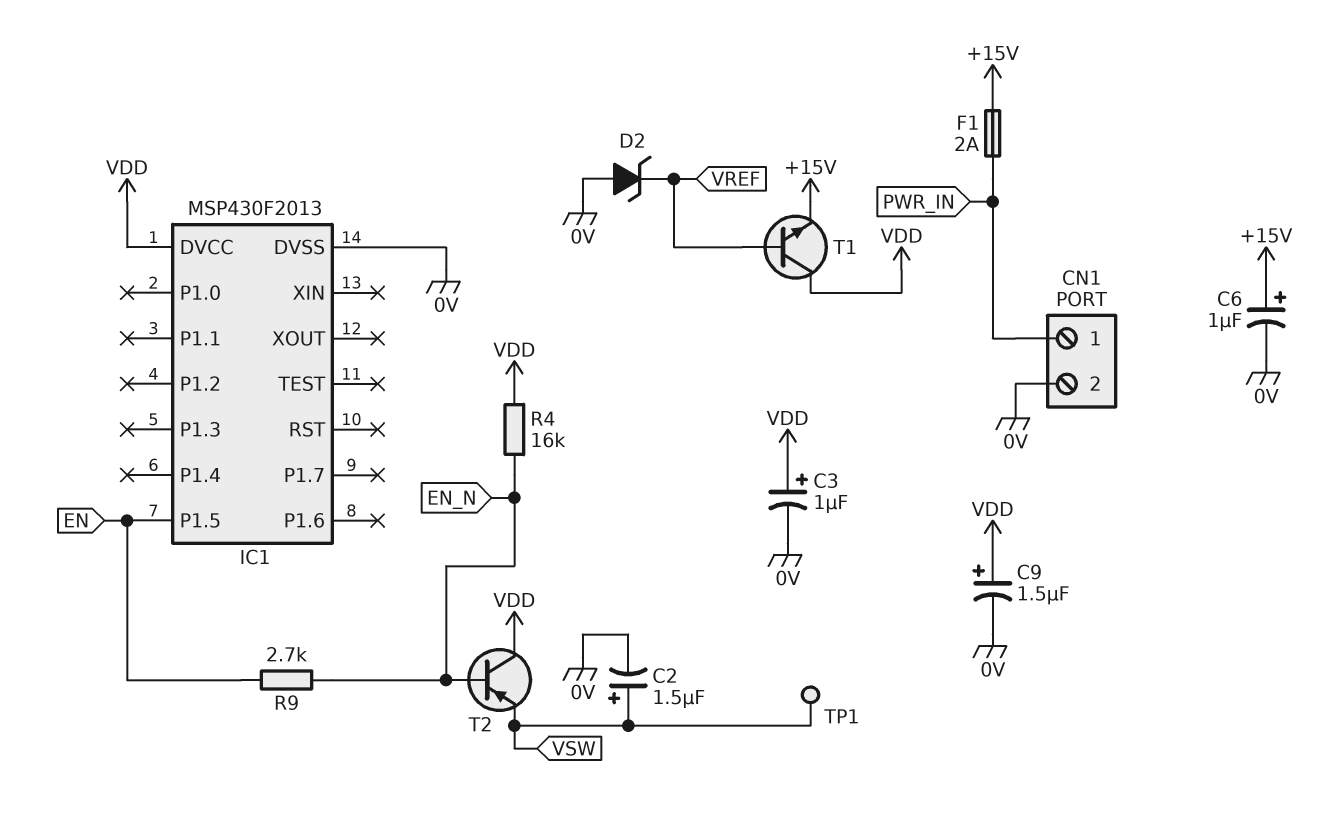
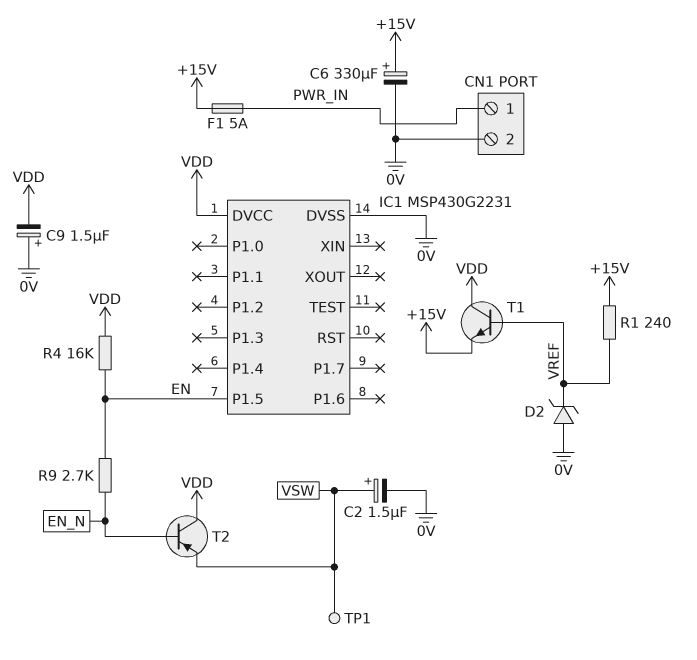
C3: 1uF (plus VDD, minus 0V) -> none
C6: 1uF (plus +15V, minus 0V) -> 330uF (plus +15V, minus 0V)
C9: 1.5uF (plus VDD, minus 0V) -> 1.5uF (plus 0V, minus VDD)
F1: 2A (+15V, PWR_IN) -> 5A (+15V, PWR_IN)
IC1: MSP430F2013 -> MSP430G2231
R1: none -> 240 (+15V, VREF)
R4: 16k (EN_N, VDD) -> 16k (EN, VDD)

